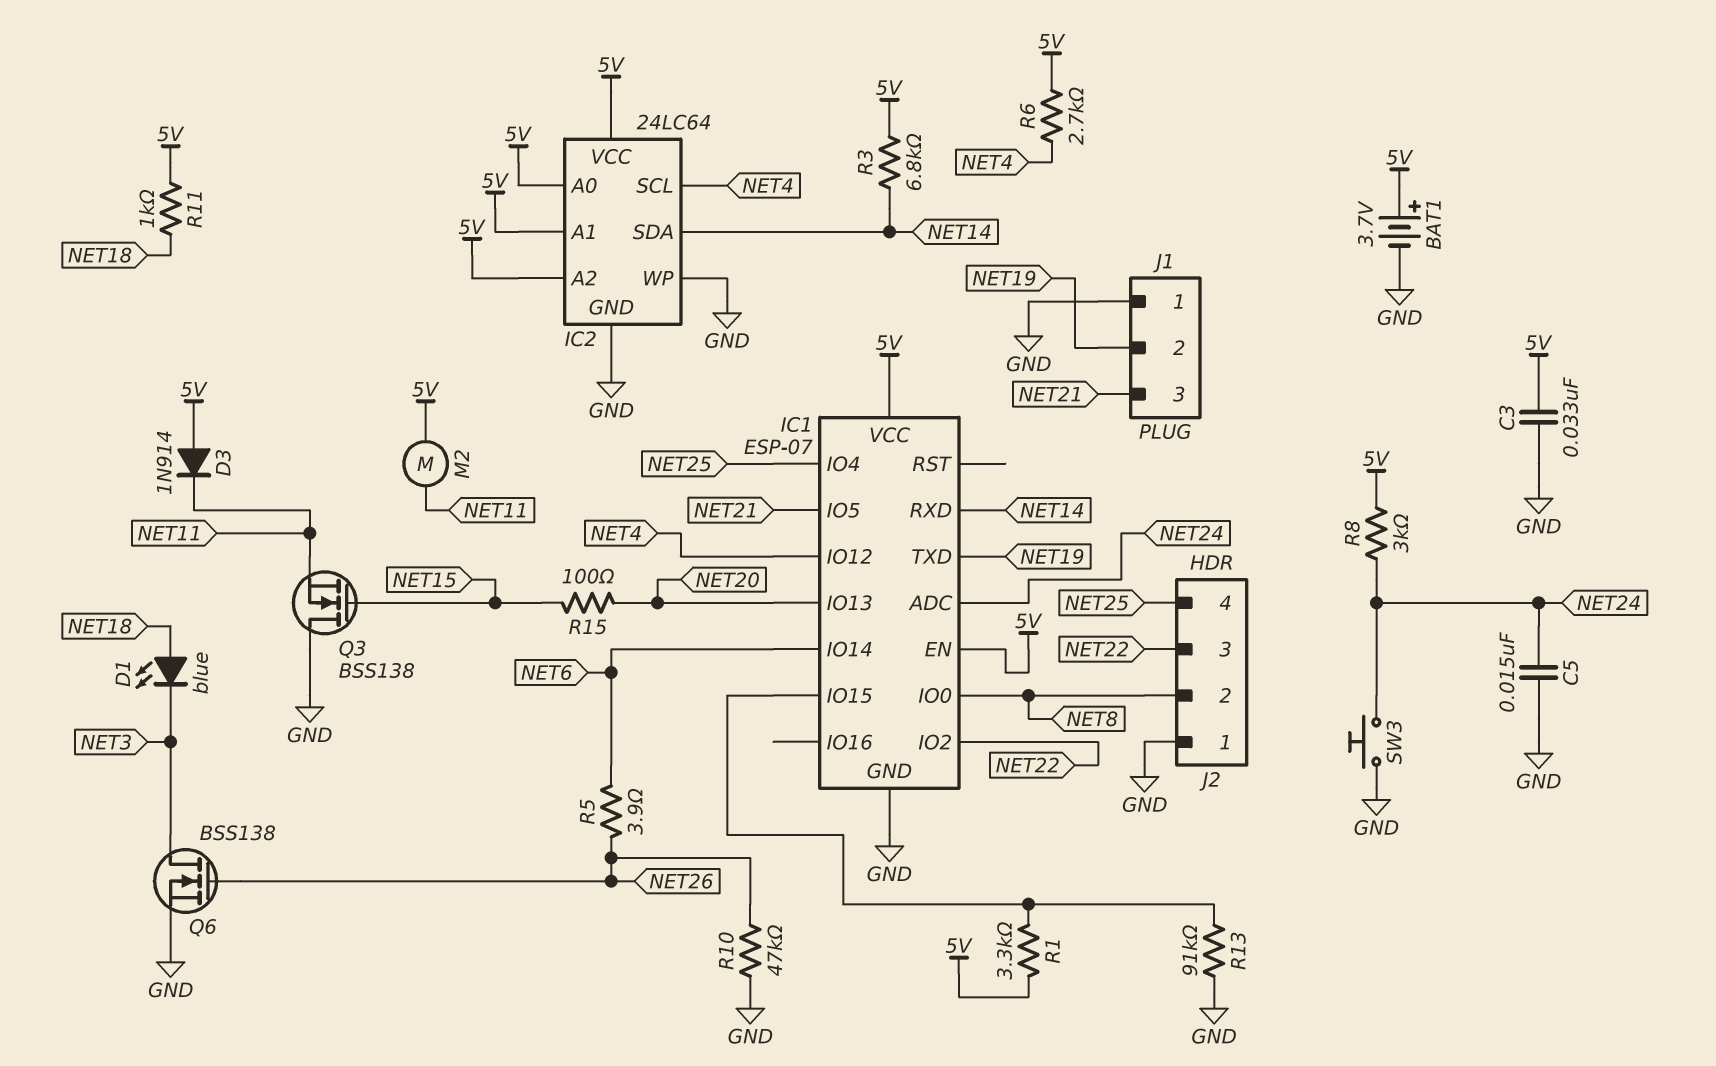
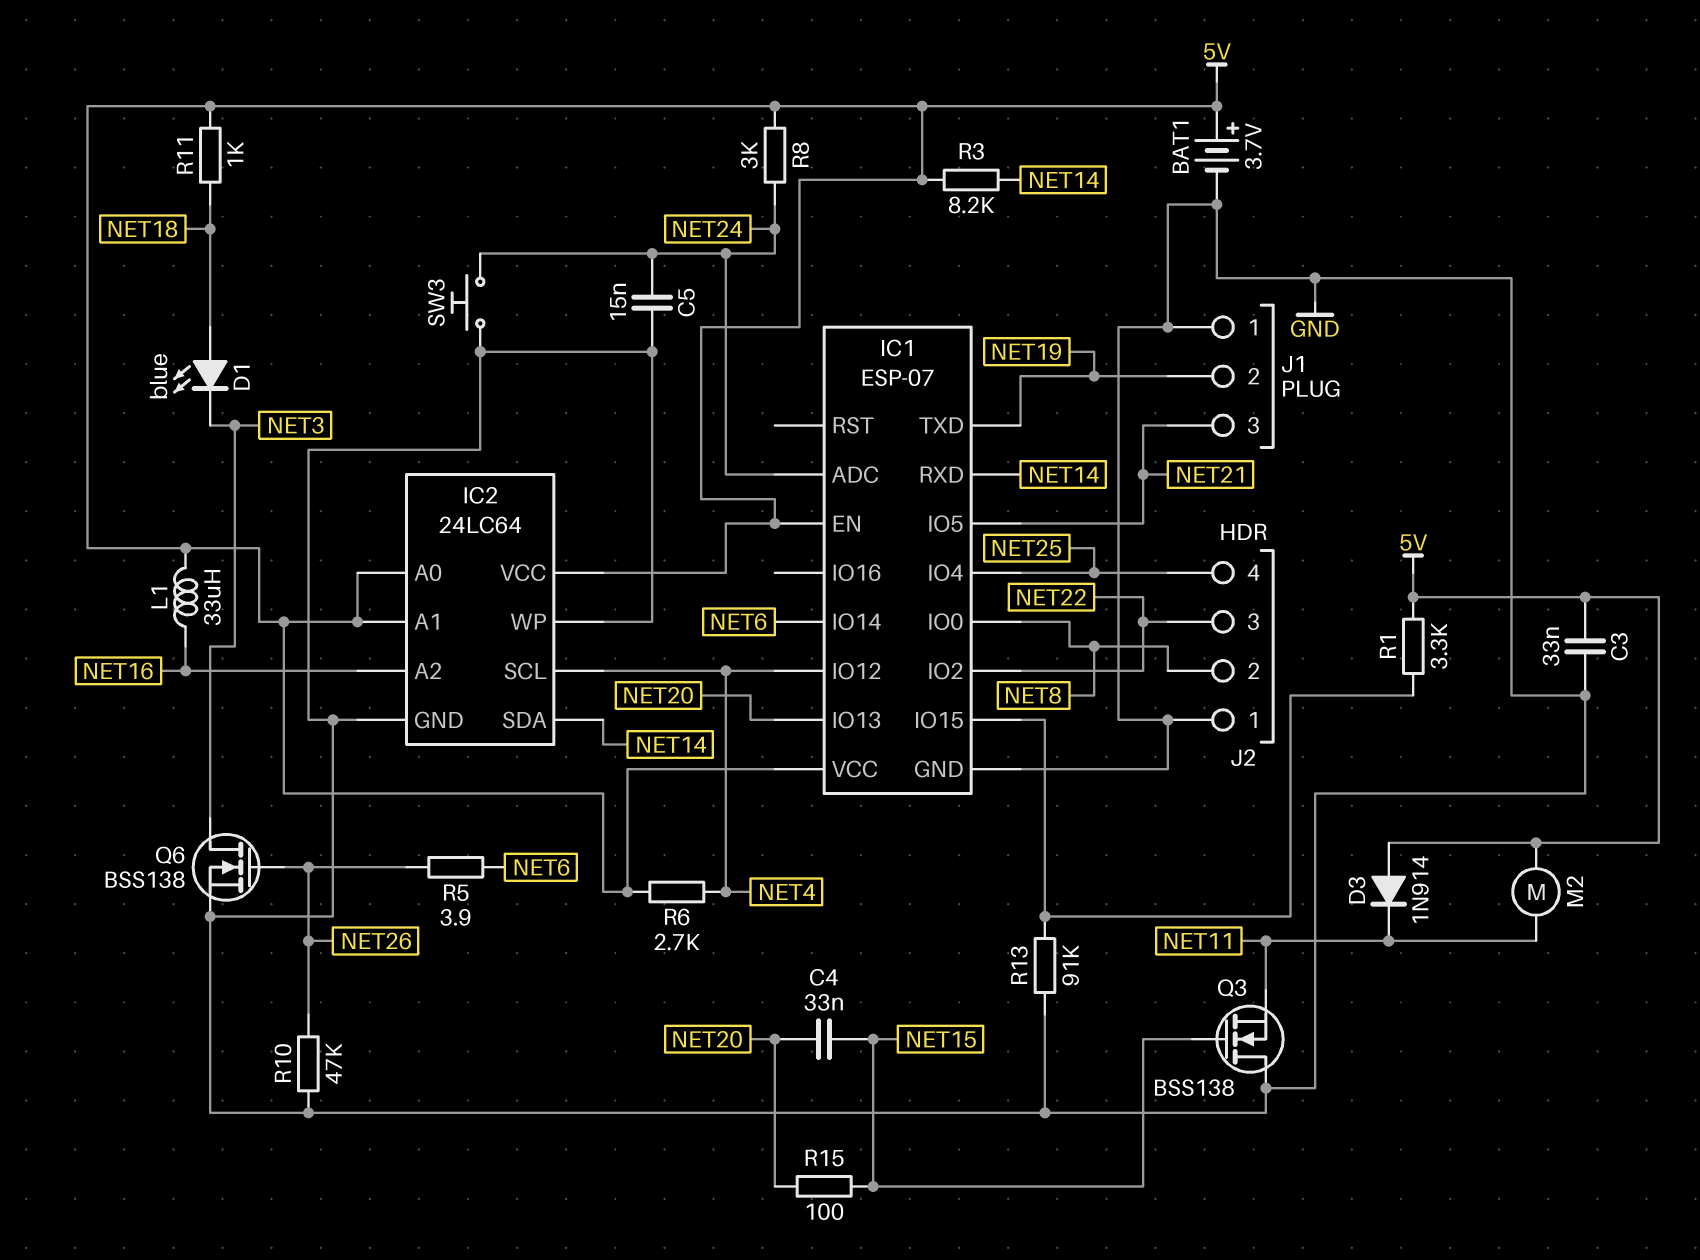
C4: none -> 33nF (NET15, NET20)
IC2 pin A2: 5V -> NET16
L1: none -> 33uH (5V, NET16)
R3: 6.8k (5V, NET14) -> 8.2k (5V, NET14)

